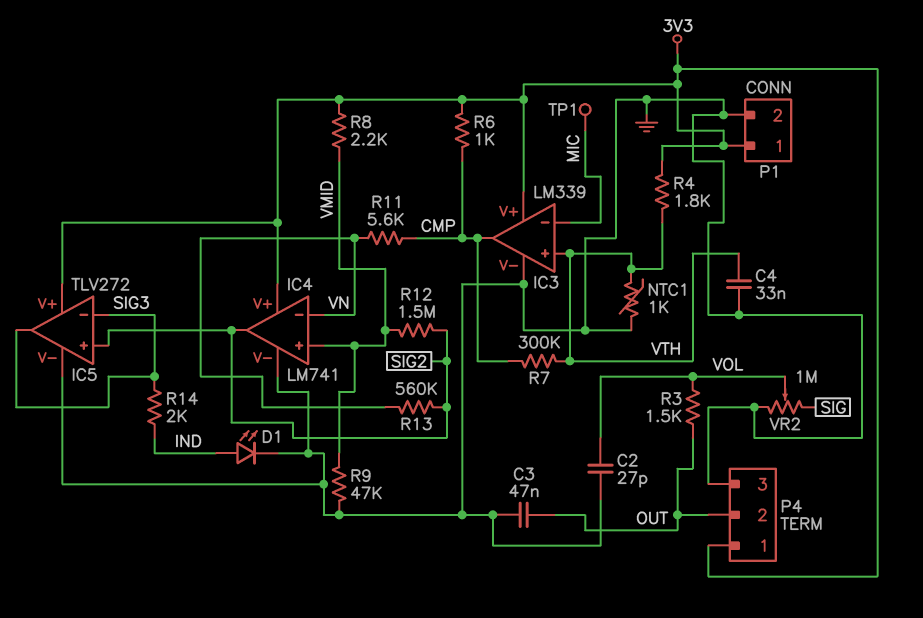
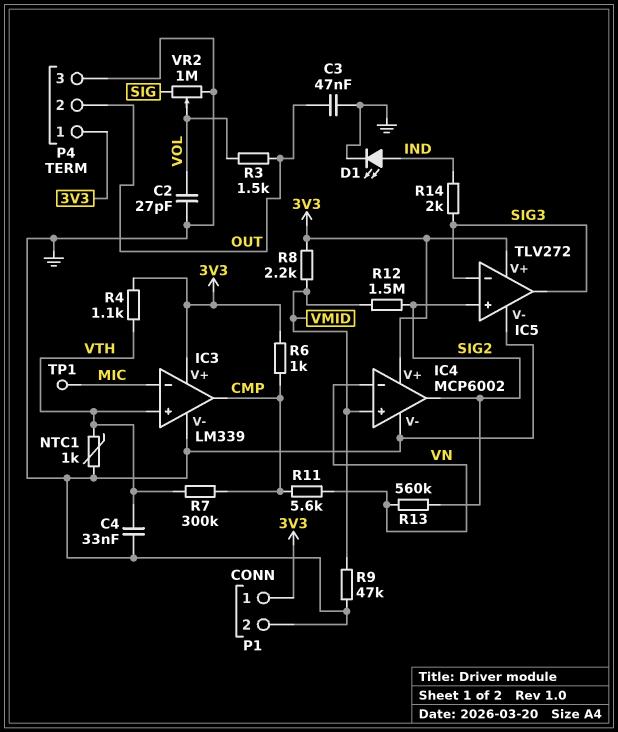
IC4: LM741 -> MCP6002
R4: 1.8k (3V3, VTH) -> 1.1k (3V3, VTH)

